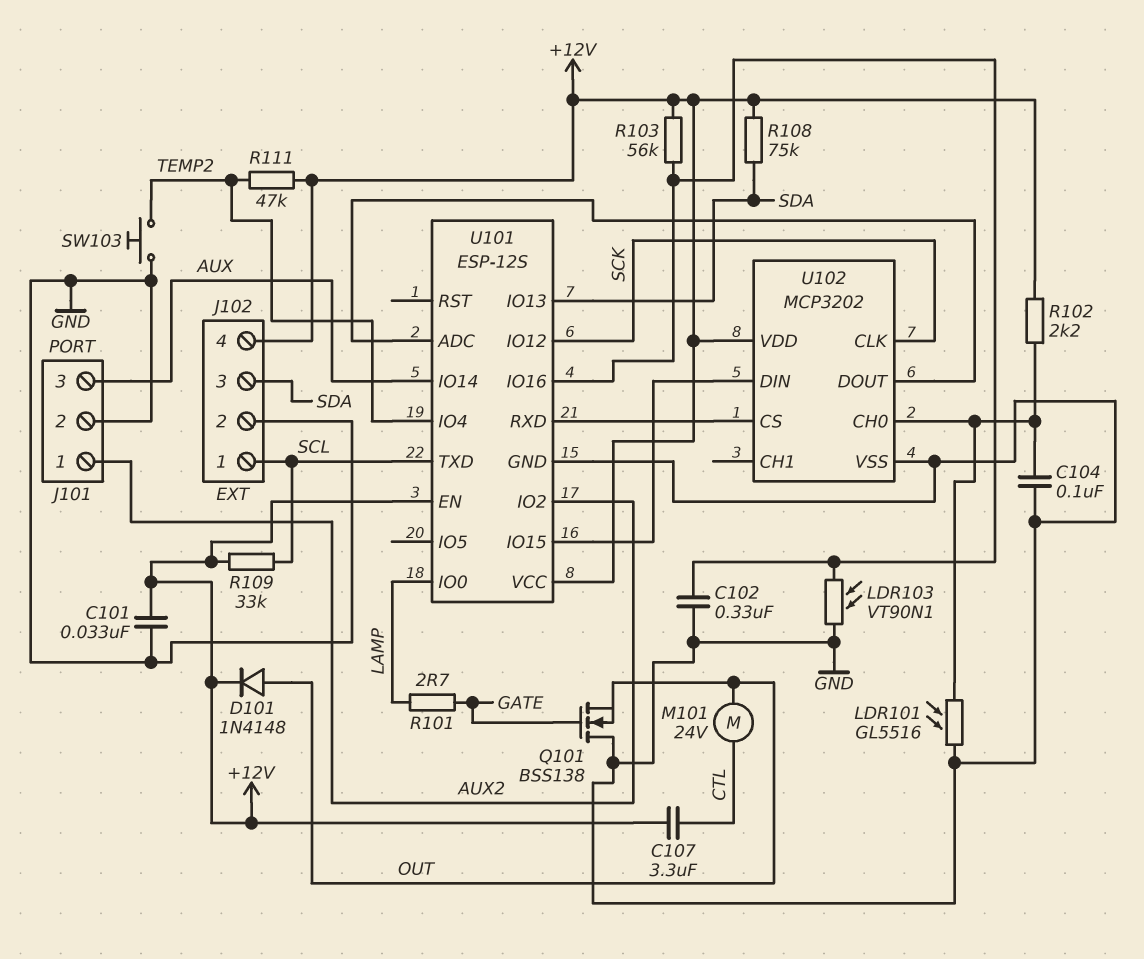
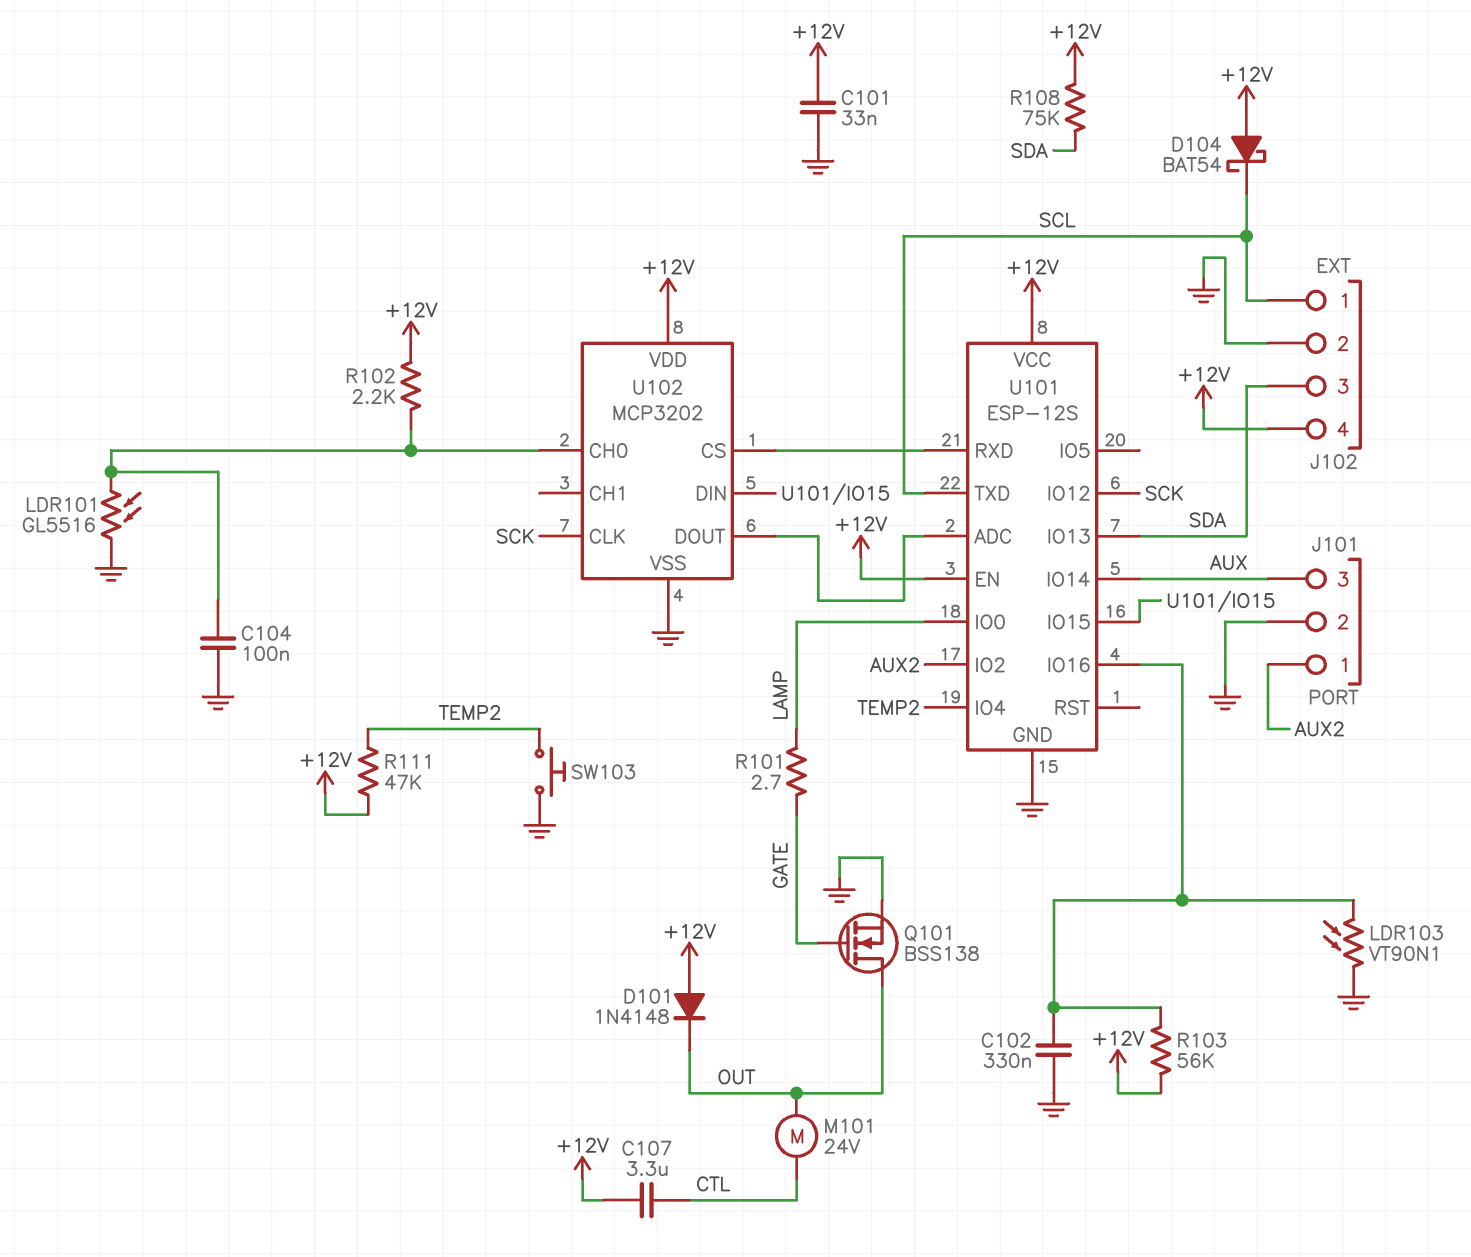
D101: diode 1N4148 (A OUT, K +12V) -> diode 1N4148 (A +12V, K OUT)
D104: none -> schottky BAT54 (A +12V, K SCL)
Q101: NMOS BSS138 (G GATE, D GND, S OUT) -> NMOS BSS138 (G GATE, D OUT, S GND)
R109: 33k (+12V, SCL) -> none

